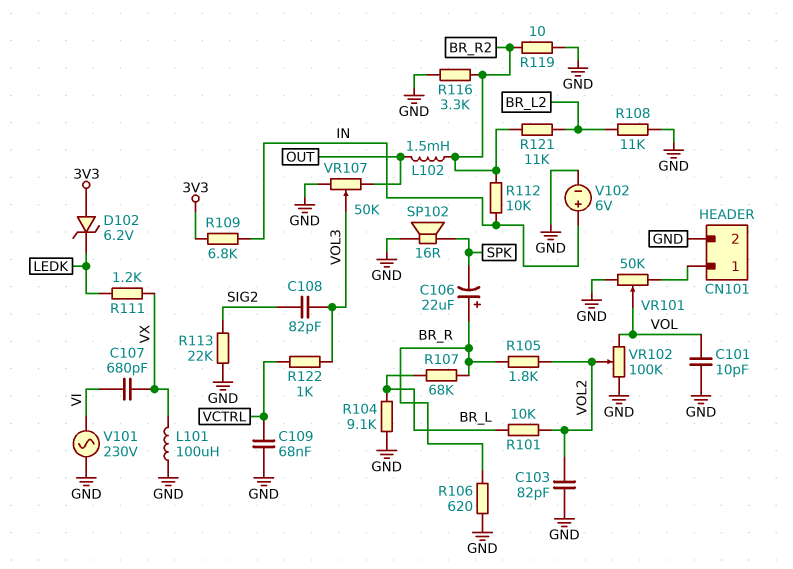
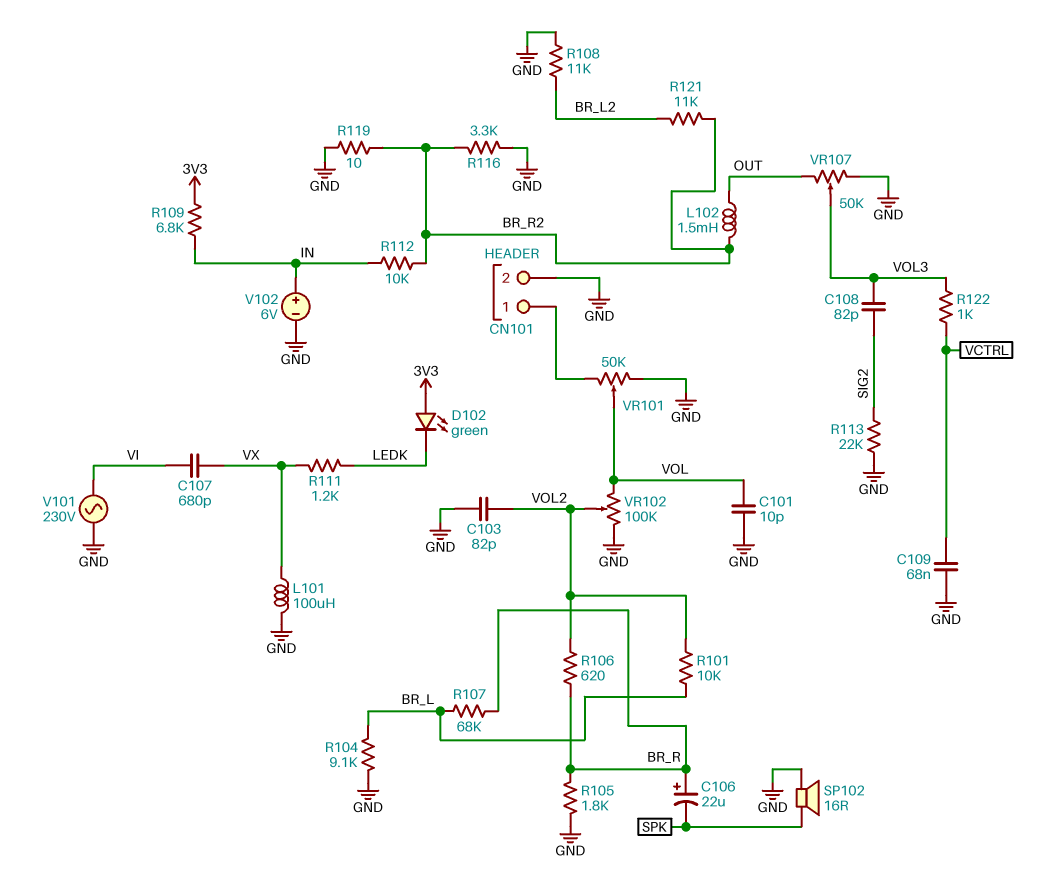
D102: zener 6.2V (A 3V3, K LEDK) -> LED green (A 3V3, K LEDK)
R105: 1.8k (BR_R, VOL2) -> 1.8k (BR_R, GND)
R106: 620 (BR_R, GND) -> 620 (BR_R, VOL2)

